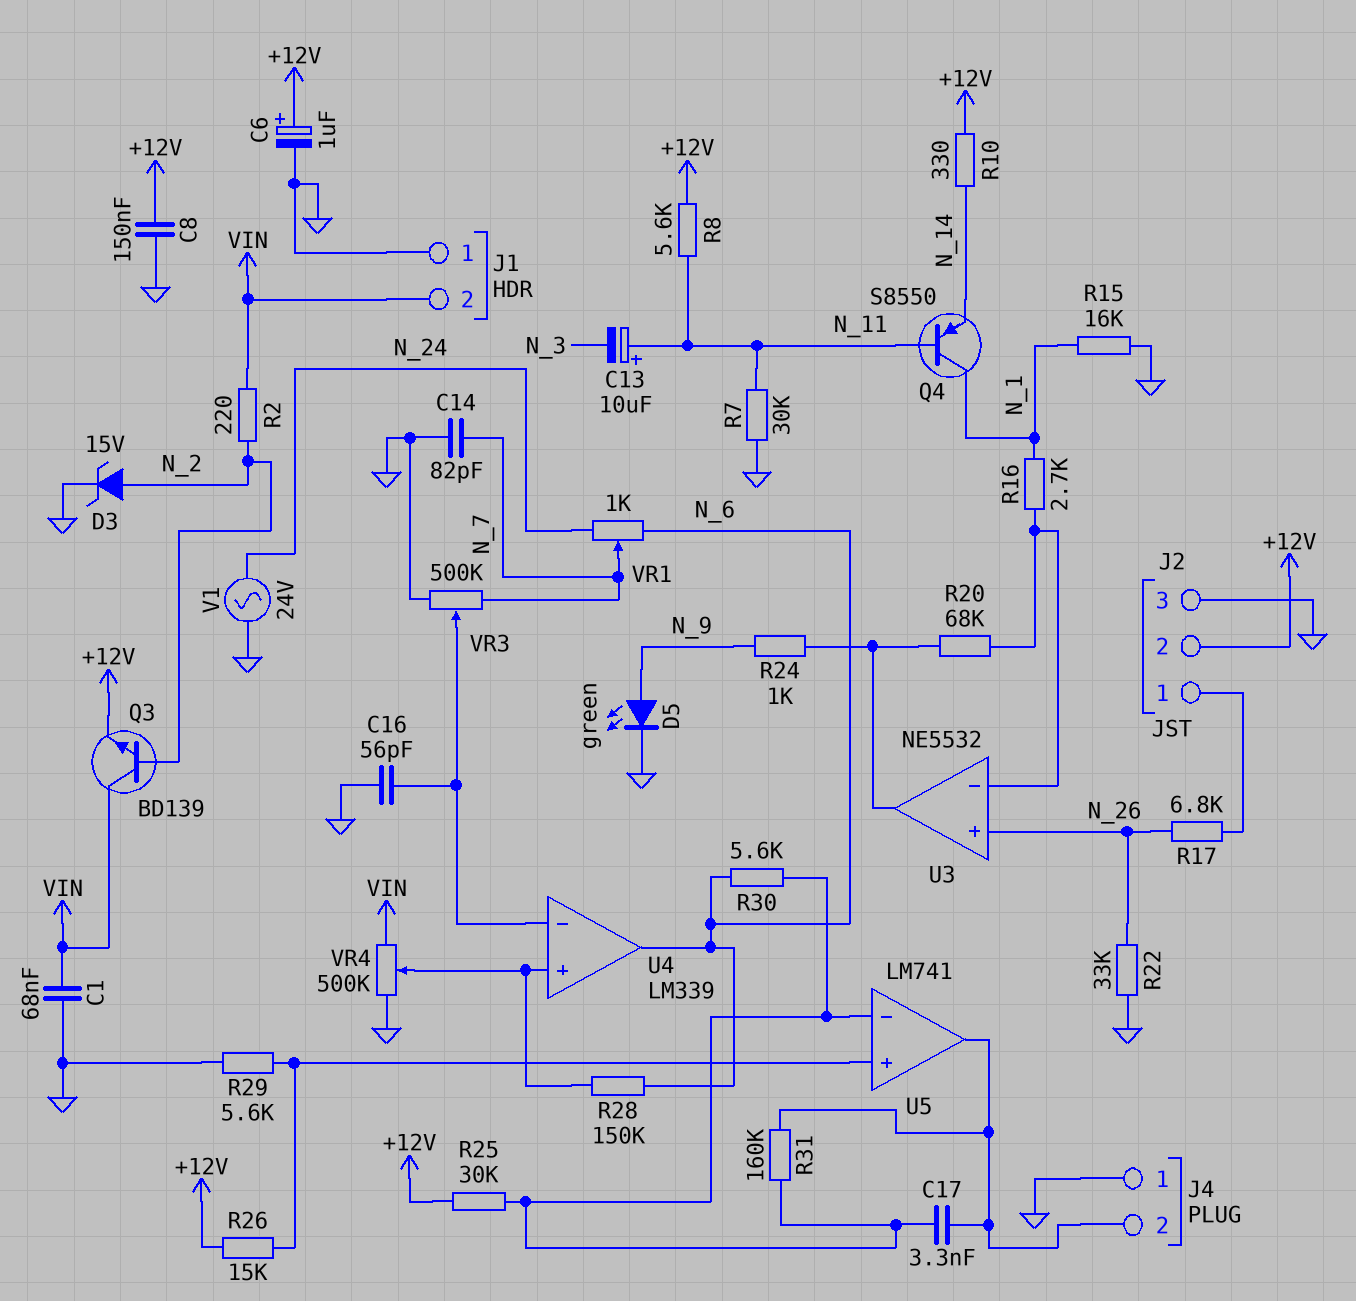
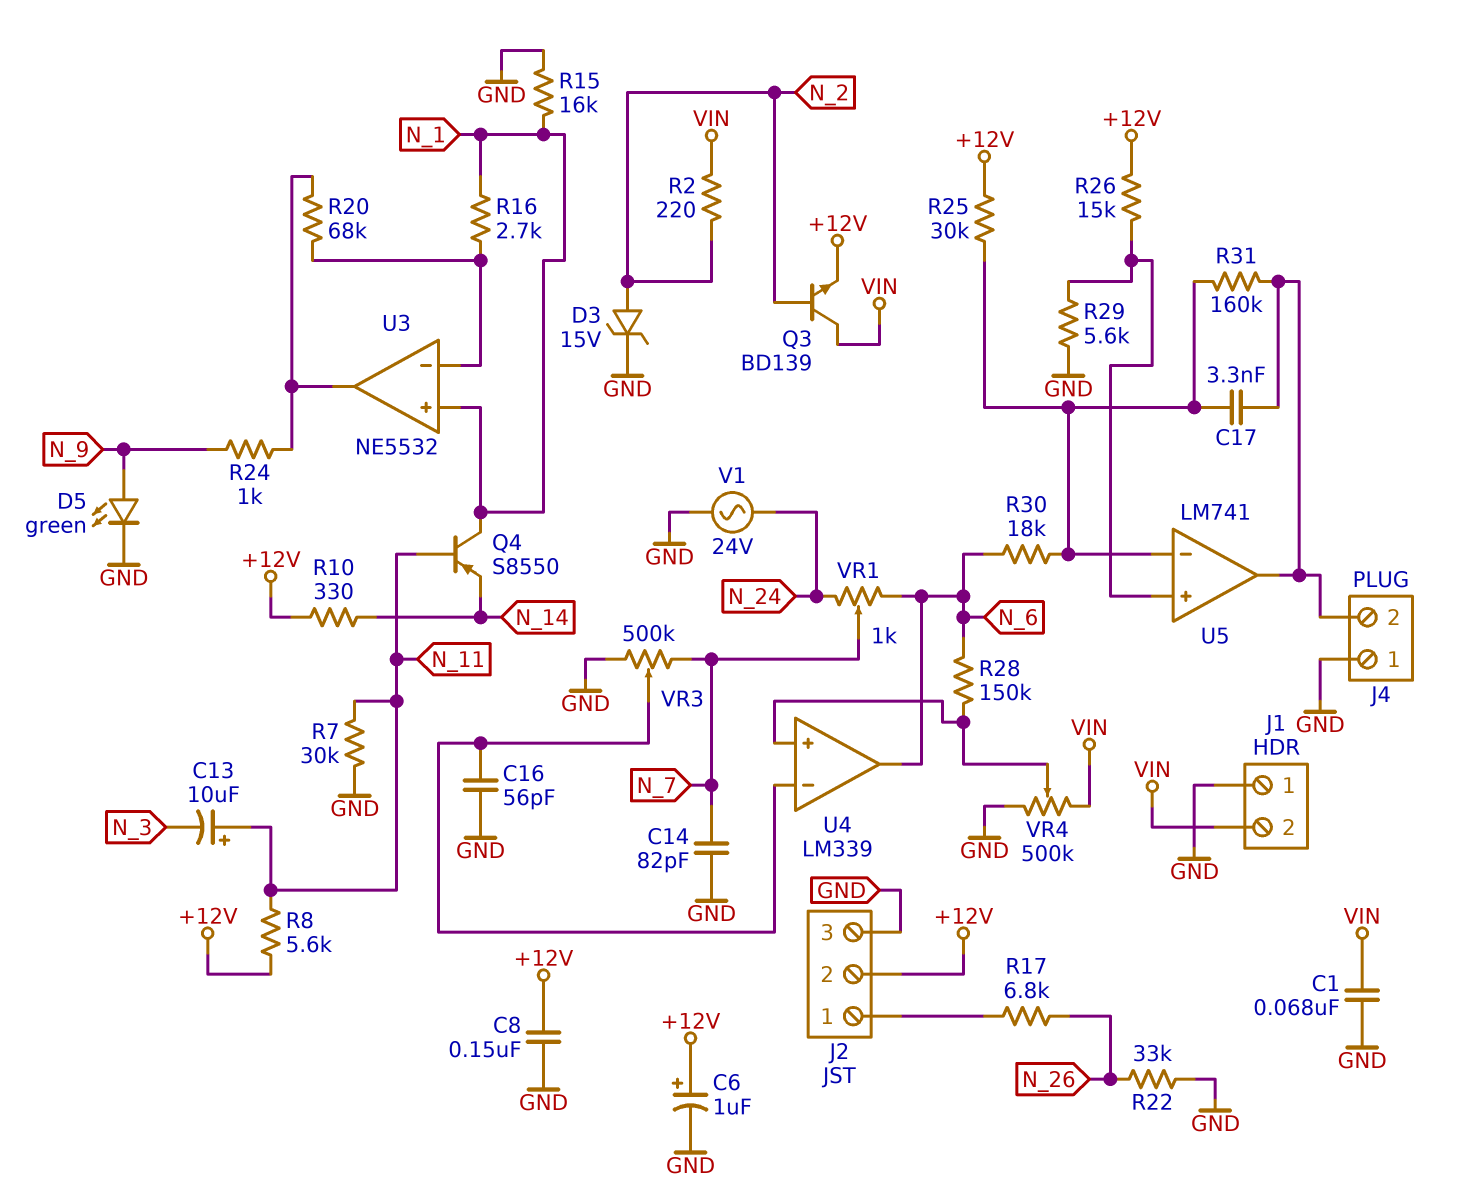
R30: 5.6k (N_6, U5/in-) -> 18k (N_6, U5/in-)
U3 pin in+: N_26 -> N_1

